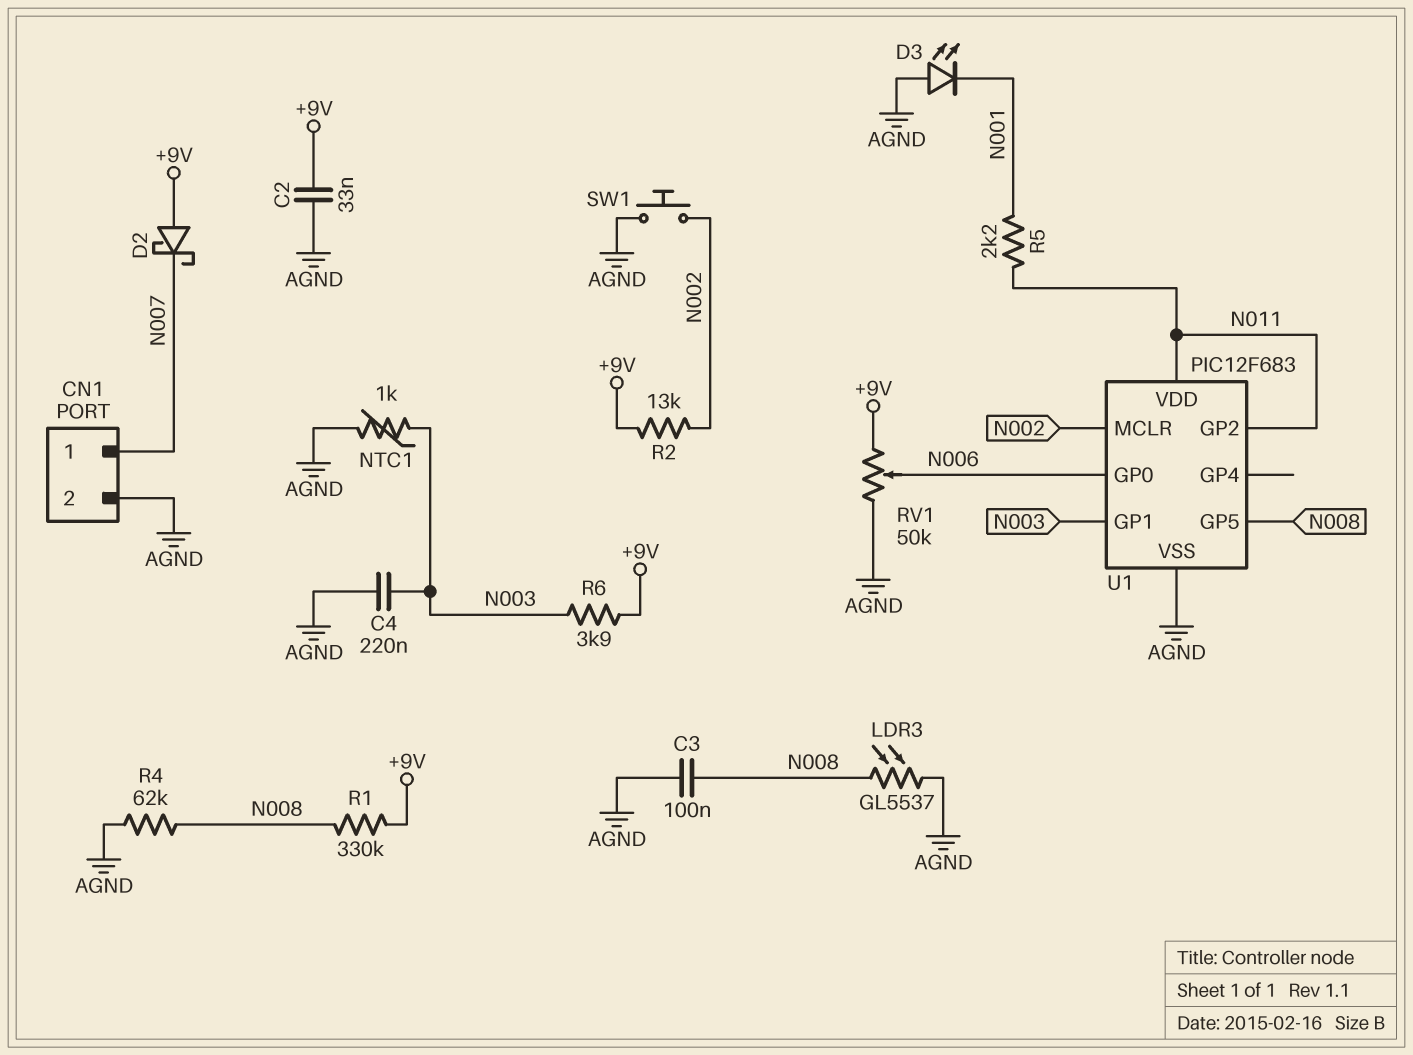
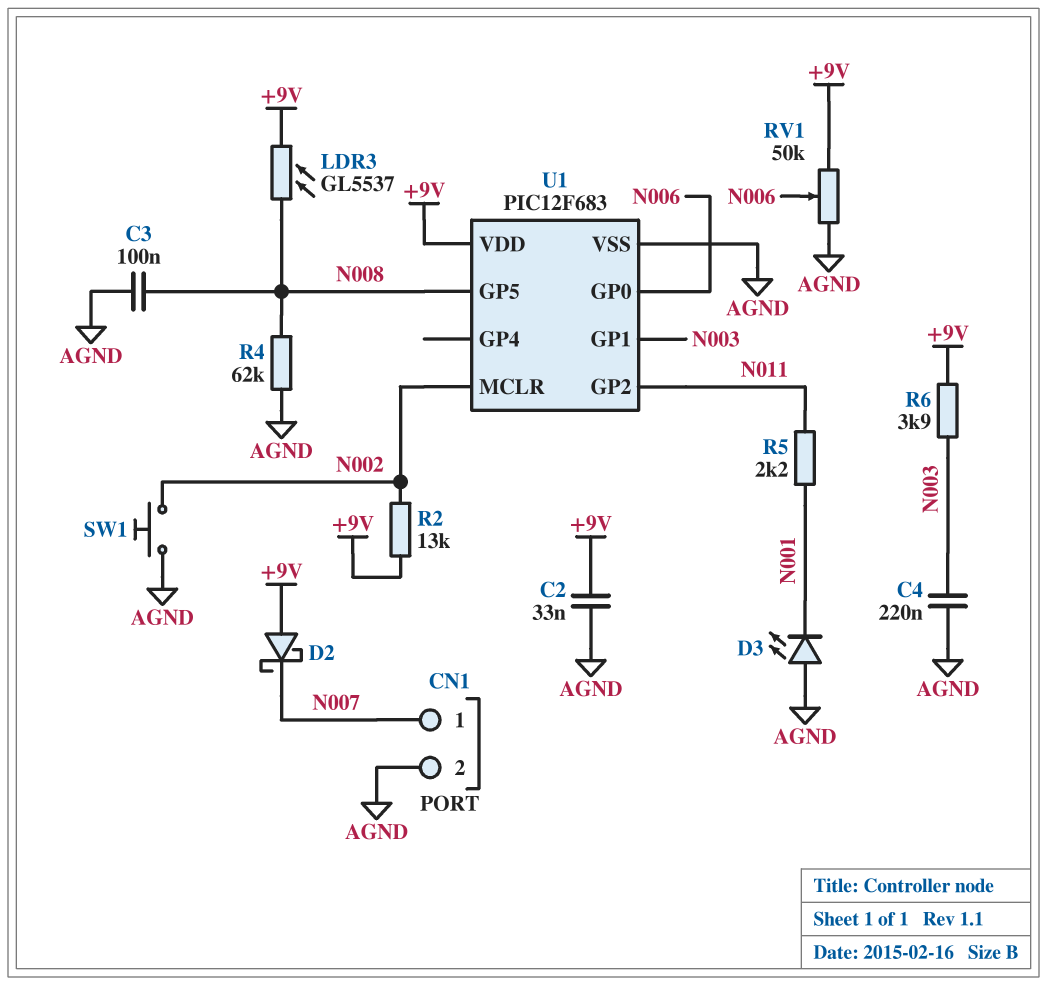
LDR3: GL5537 (AGND, N008) -> GL5537 (+9V, N008)
NTC1: 1k (AGND, N003) -> none
R1: 330k (+9V, N008) -> none
U1 pin VDD: N011 -> +9V

